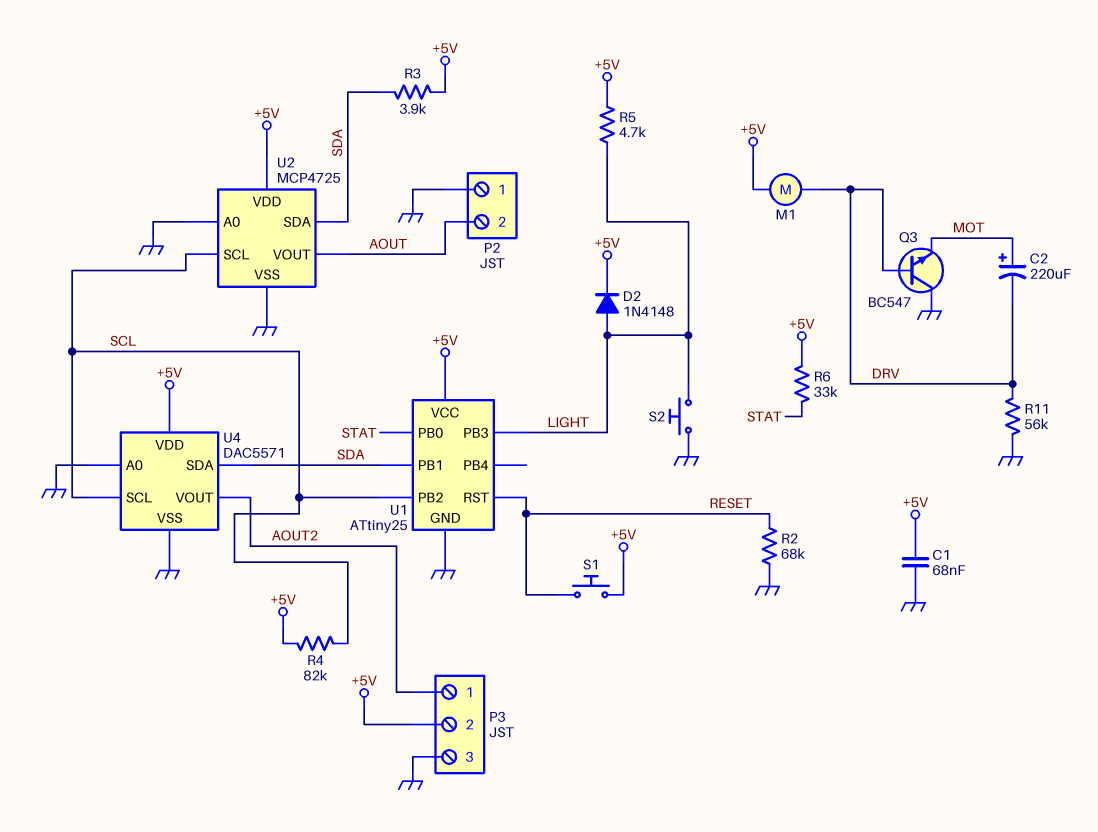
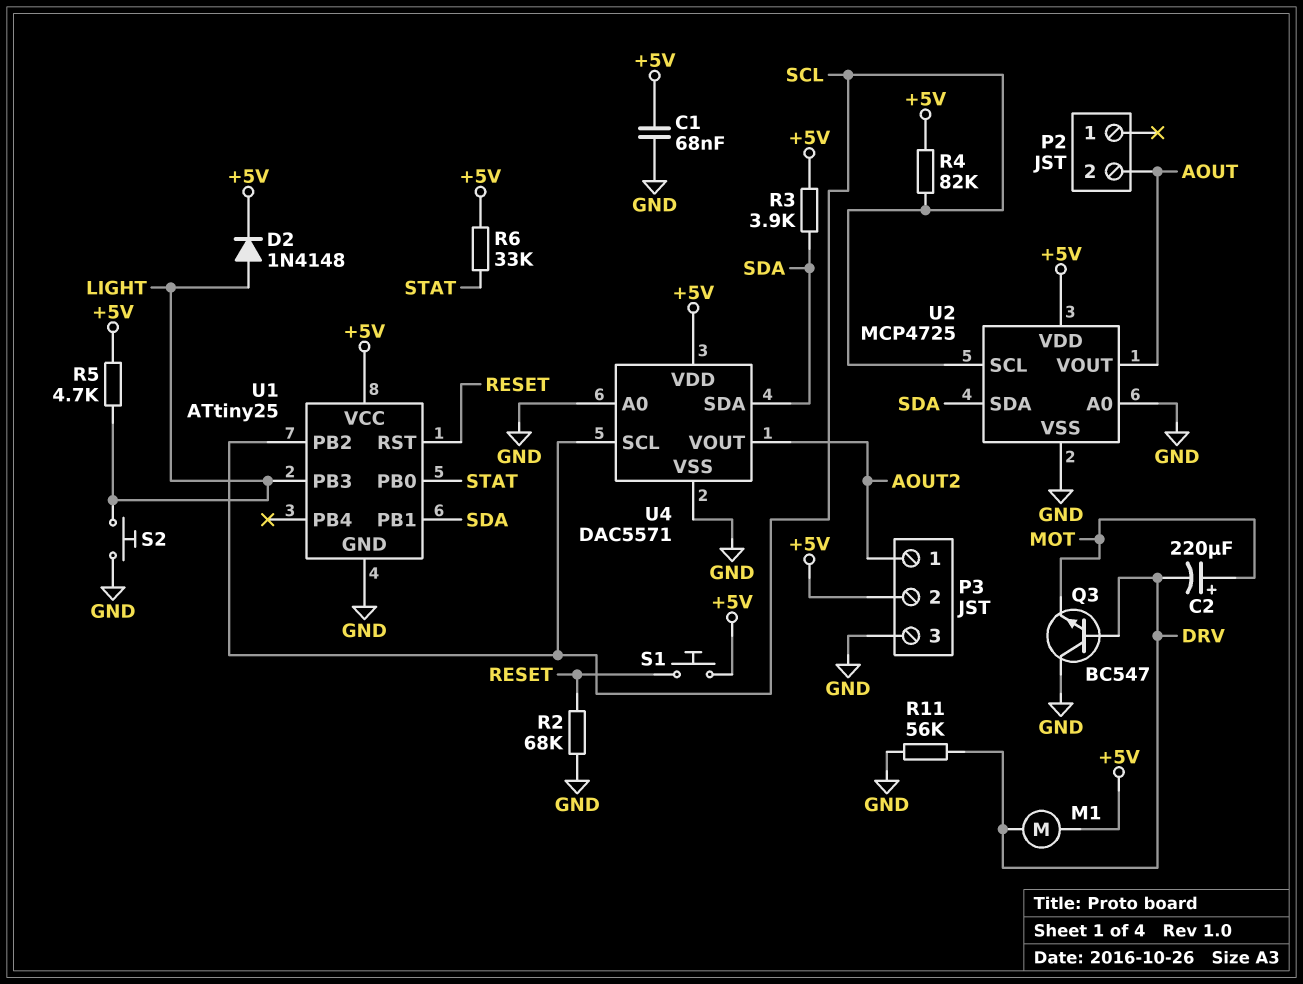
P2 pin 1: GND -> none

